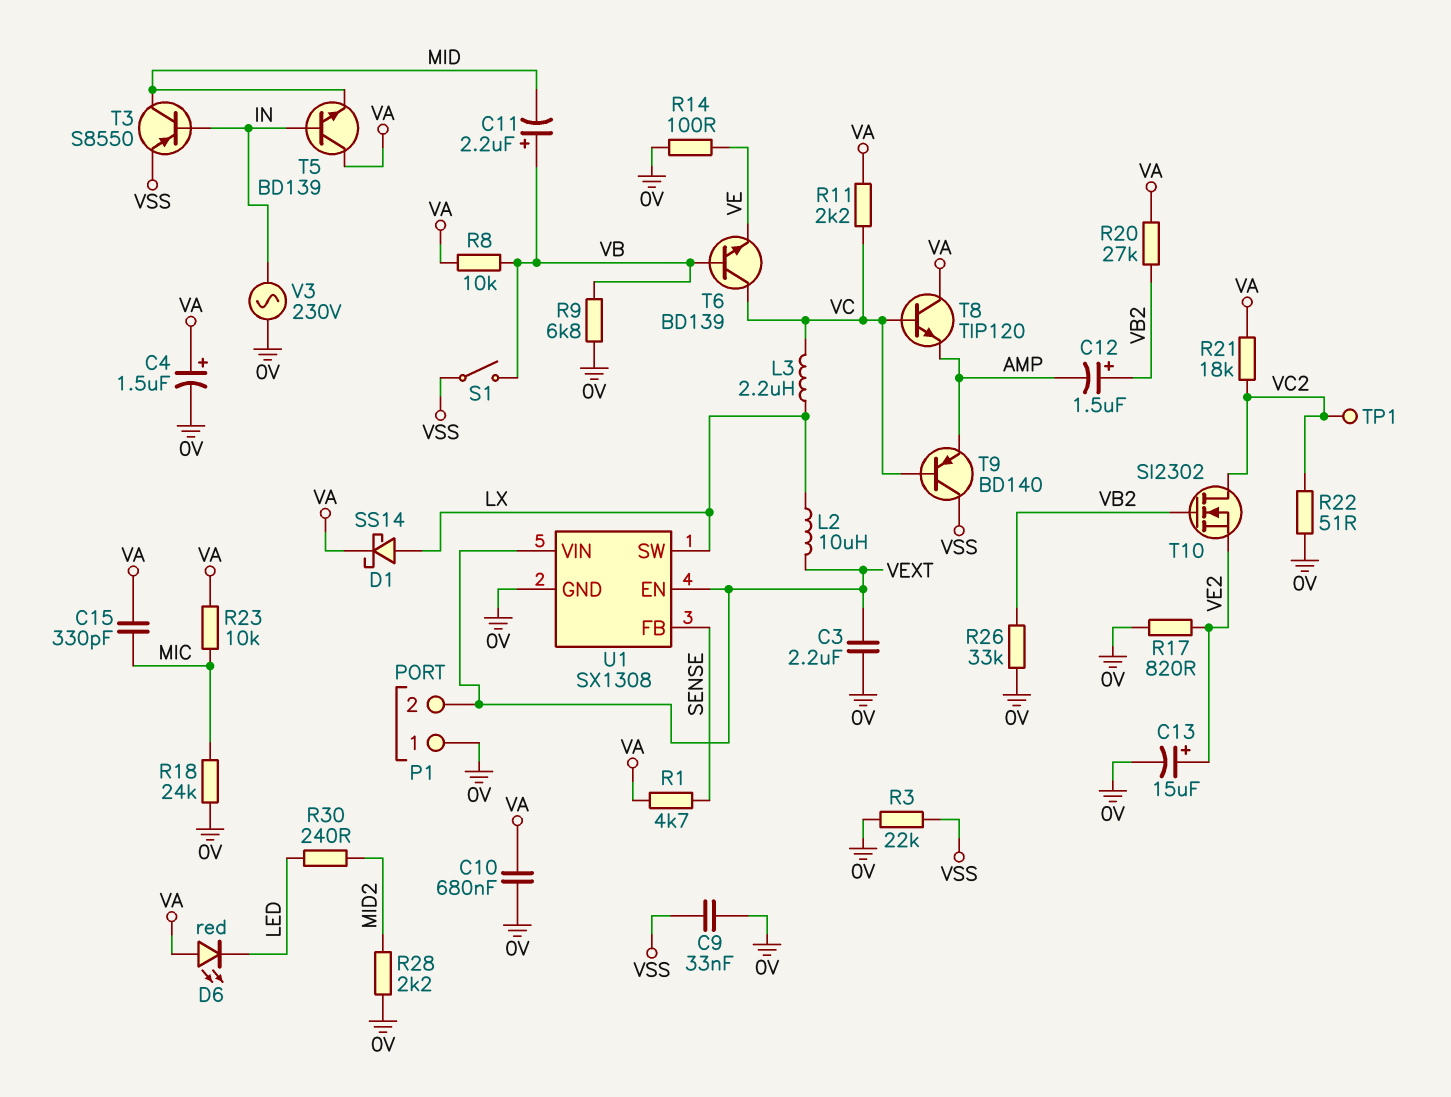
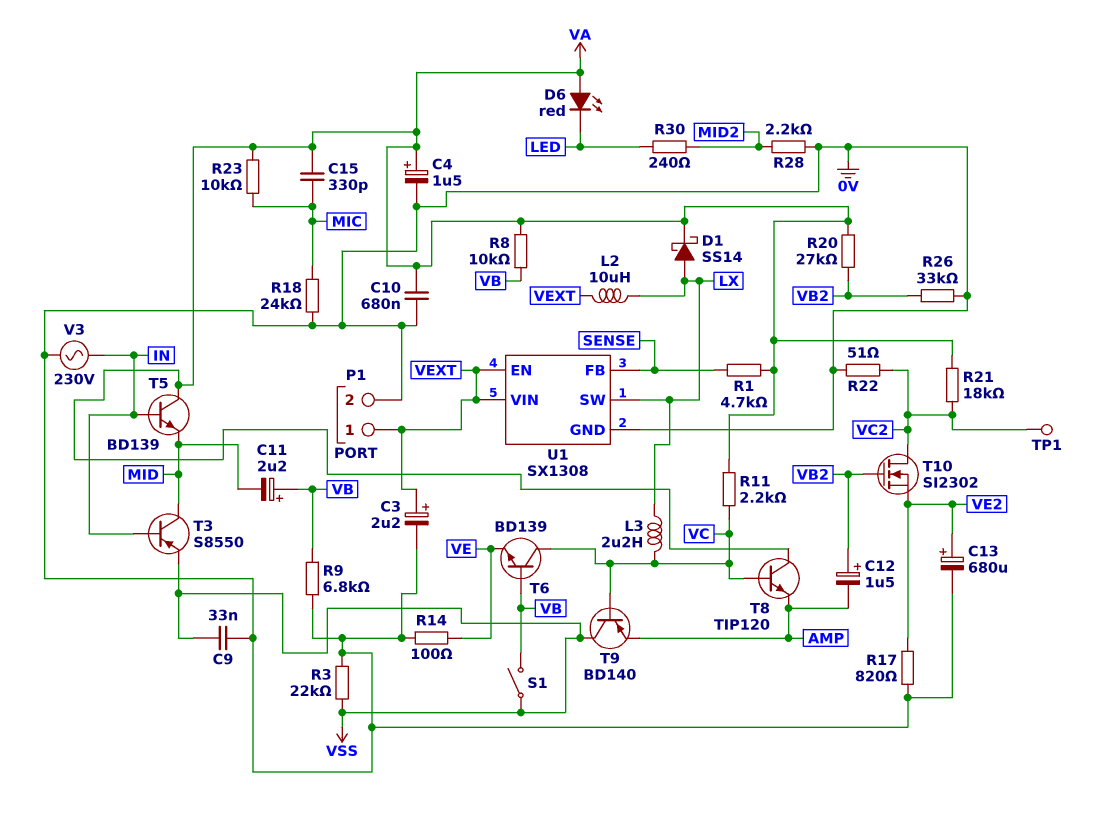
C3: 2.2uF (0V, VEXT) -> 2.2uF (plus VEXT, minus 0V)
C13: 15uF (plus VE2, minus 0V) -> 680uF (plus VE2, minus 0V)
P1 pin 1: 0V -> VEXT
P1 pin 2: VEXT -> 0V

